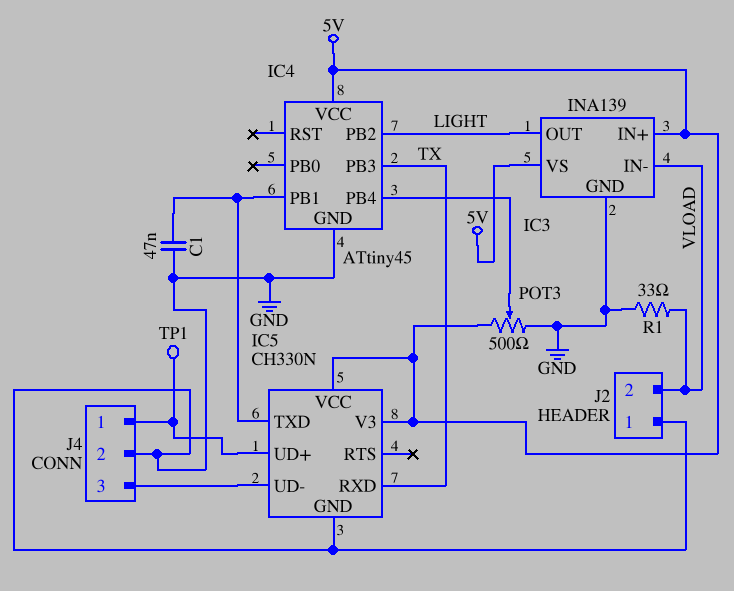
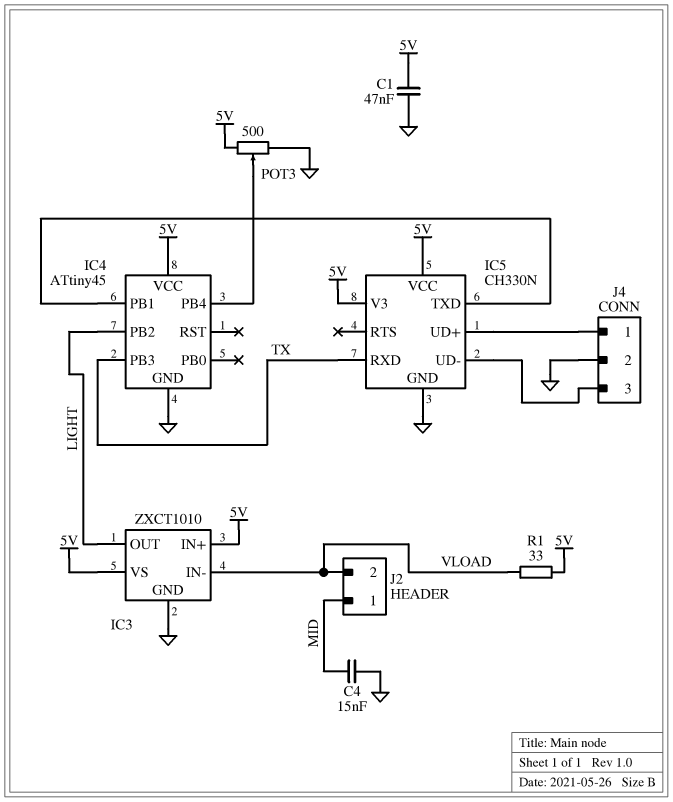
C1: 47nF (GND, IC4/PB1) -> 47nF (5V, GND)
C4: none -> 15nF (GND, MID)
IC3: INA139 -> ZXCT1010
J2 pin 1: GND -> MID
R1: 33 (GND, VLOAD) -> 33 (5V, VLOAD)
TP1: test point (IC5/UD+) -> none

